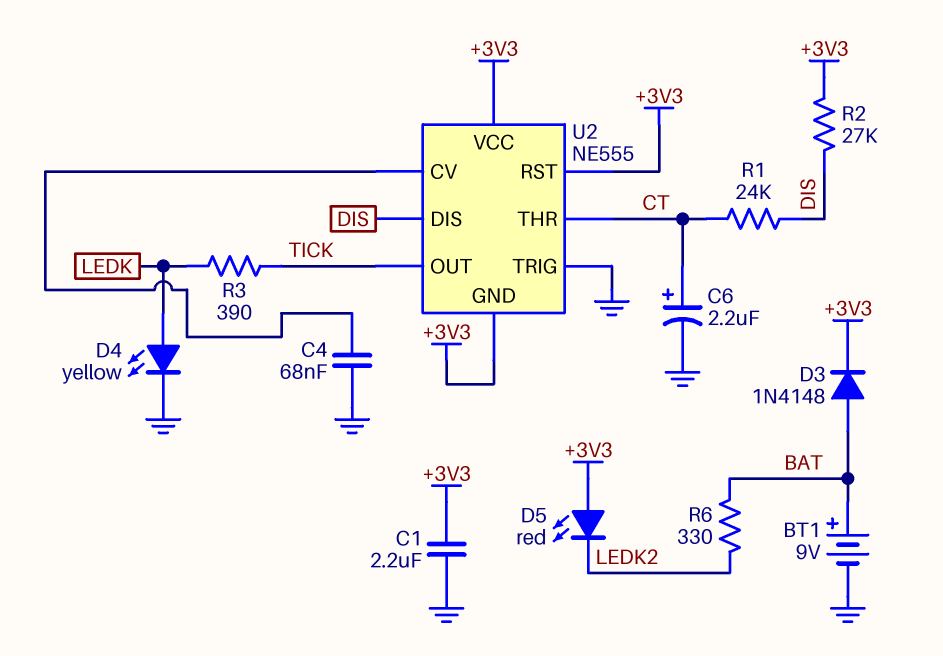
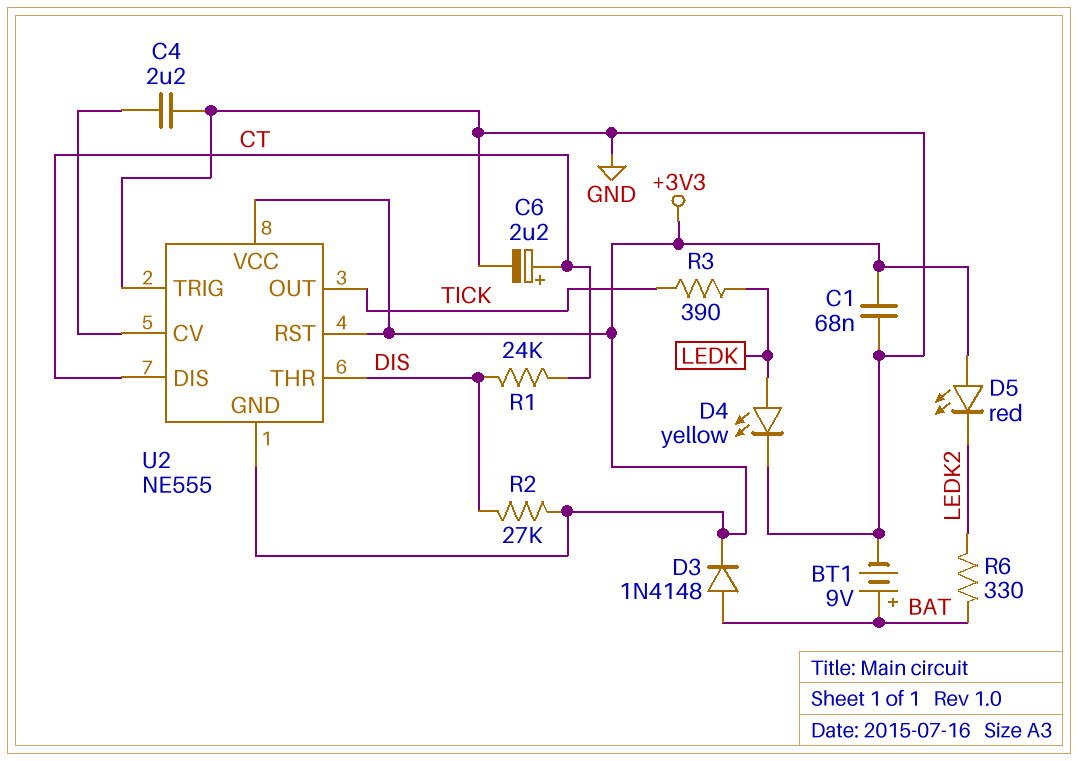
C1: 2.2uF (+3V3, GND) -> 68nF (+3V3, GND)
C4: 68nF (GND, U2/CV) -> 2.2uF (GND, U2/CV)
U2 pin DIS: DIS -> CT
U2 pin THR: CT -> DIS

